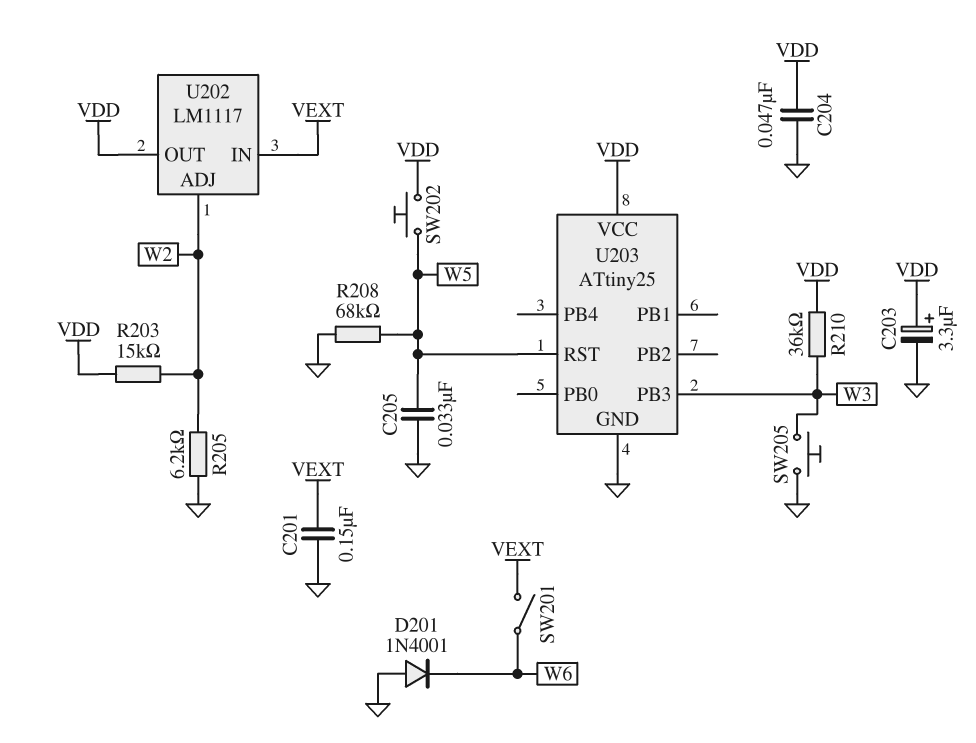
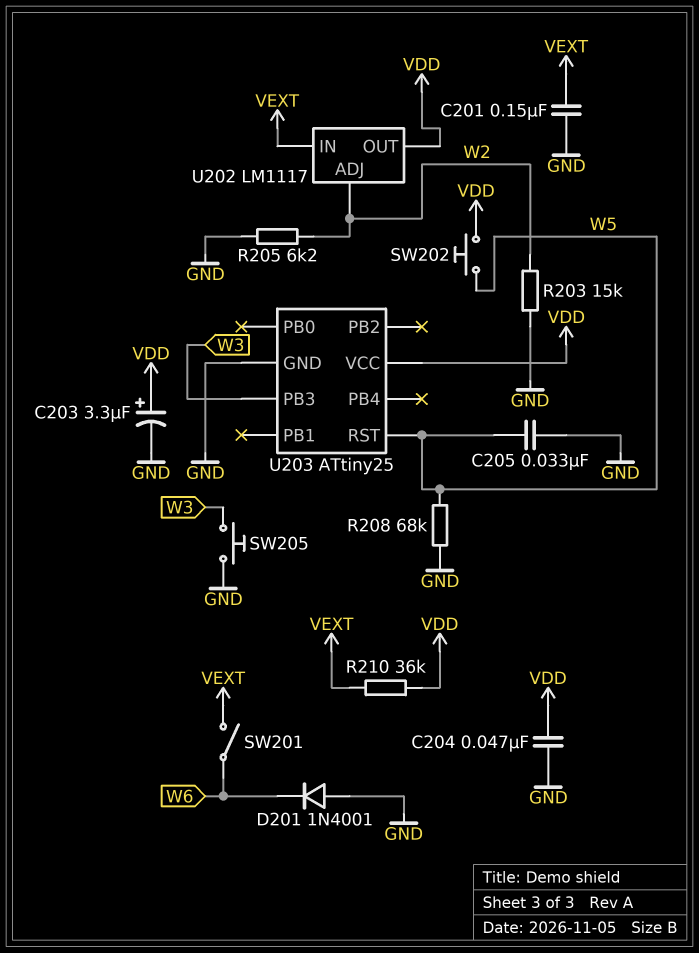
R203: 15k (VDD, W2) -> 15k (GND, W2)
R210: 36k (VDD, W3) -> 36k (VDD, VEXT)

